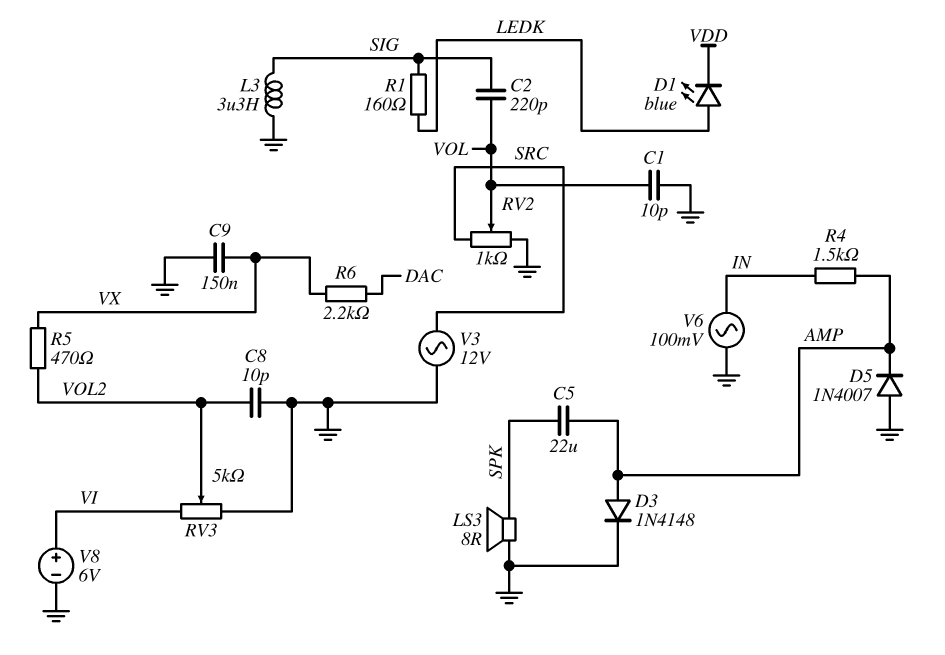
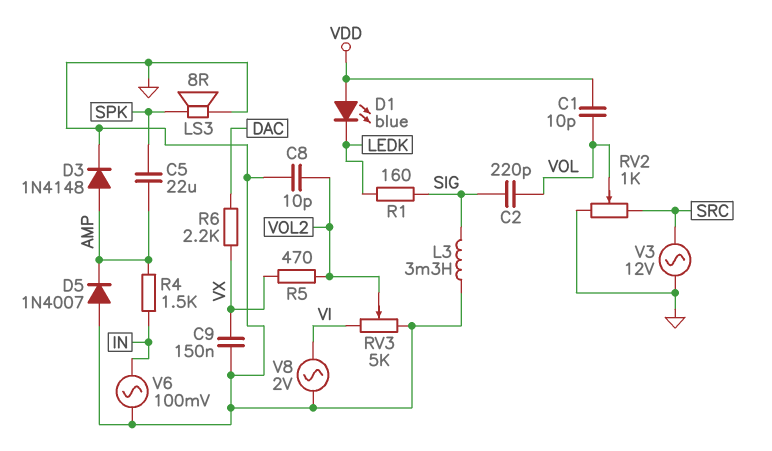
C1: 10pF (GND, VOL) -> 10pF (VDD, VOL)
D1: LED blue (A LEDK, K VDD) -> LED blue (A VDD, K LEDK)
L3: 3.3uH (GND, SIG) -> 3.3mH (GND, SIG)
V8: 6V (plus VI, minus GND) -> AC 2V (GND, VI)

